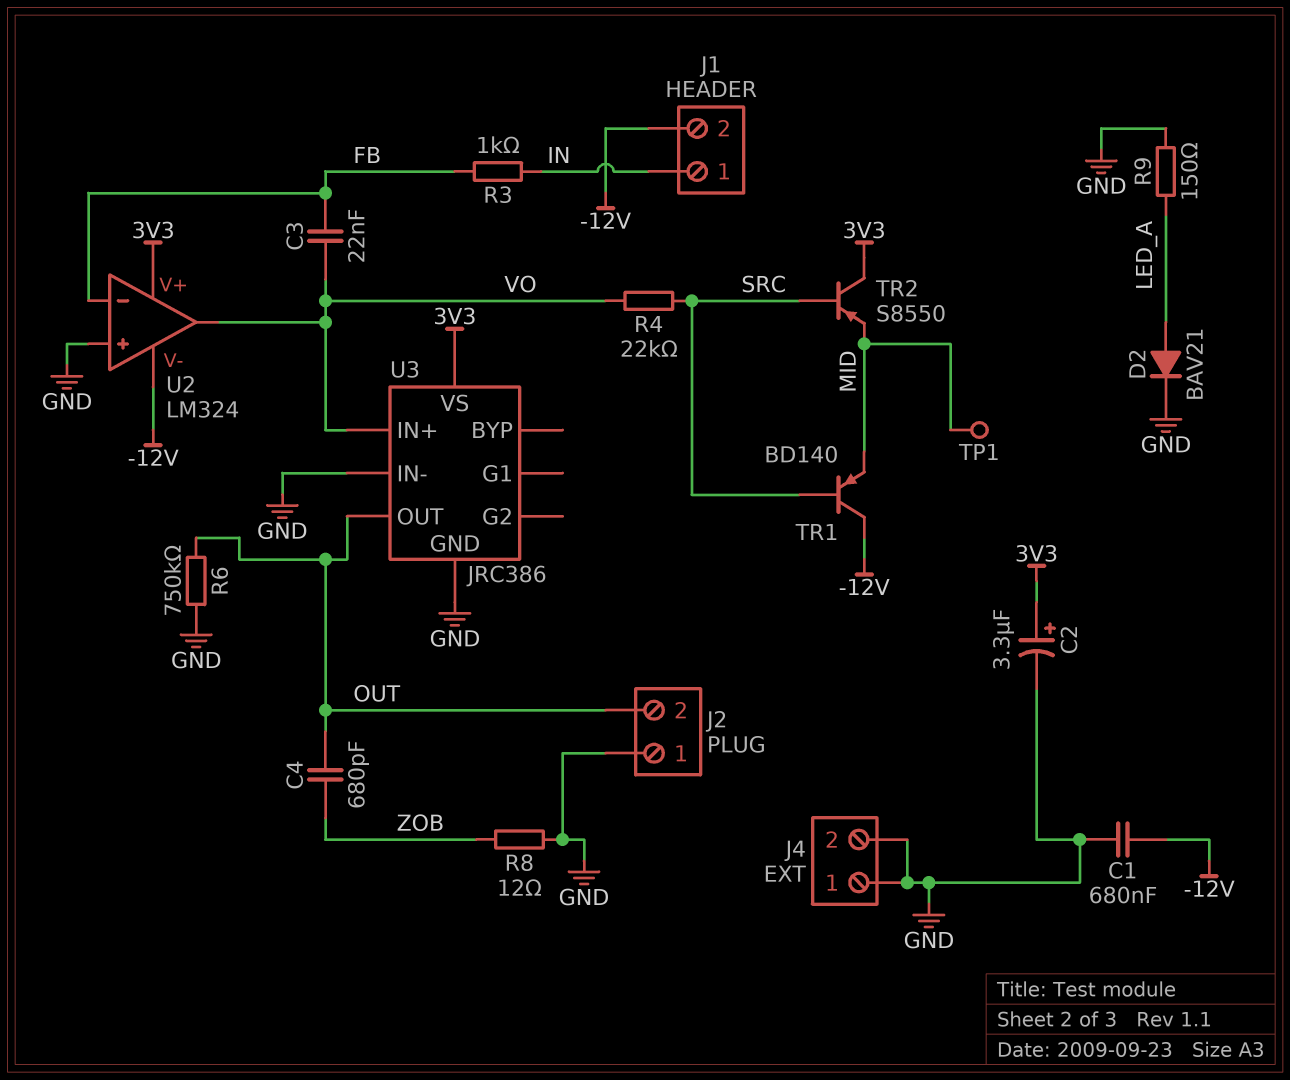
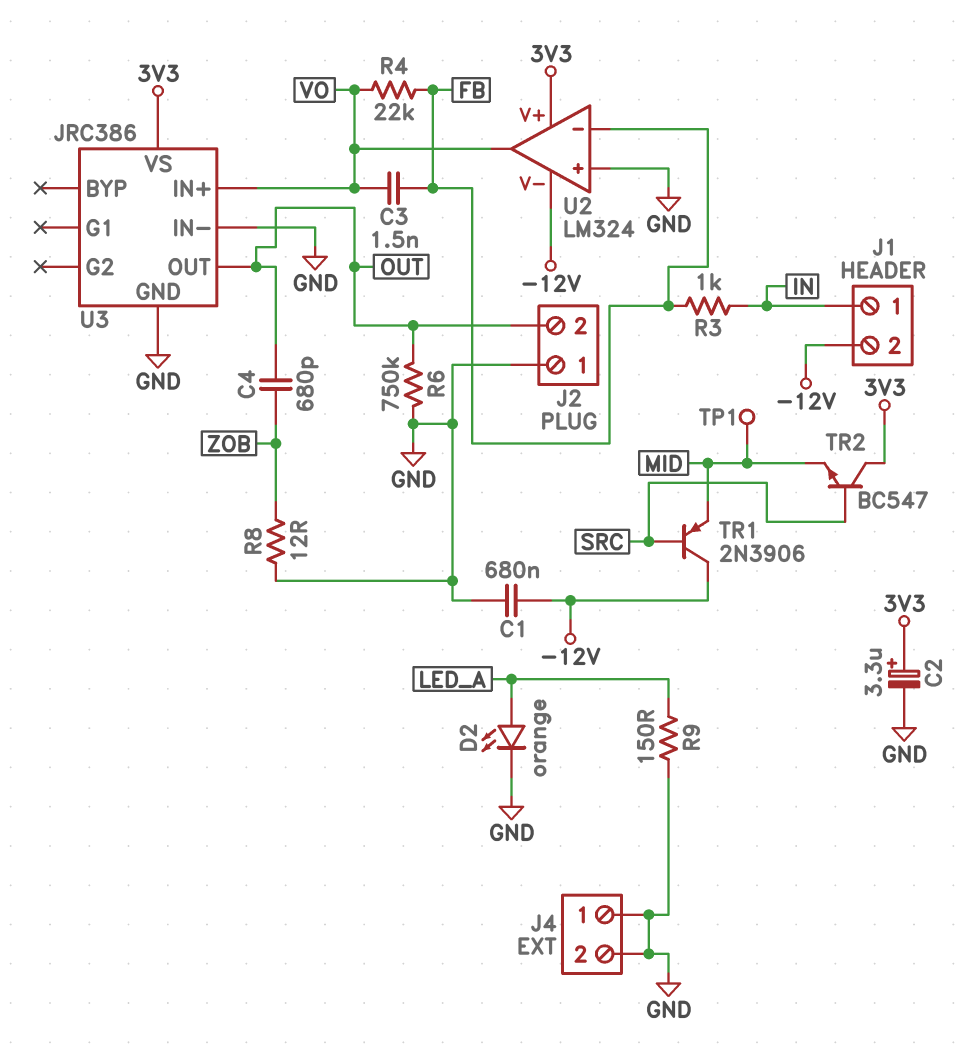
C3: 22nF (FB, VO) -> 1.5nF (FB, VO)
D2: diode BAV21 (A LED_A, K GND) -> LED orange (A LED_A, K GND)
R4: 22k (SRC, VO) -> 22k (FB, VO)
TR1: PNP BD140 (B SRC, C -12V, E MID) -> PNP 2N3906 (B SRC, C -12V, E MID)
TR2: PNP S8550 (B SRC, C 3V3, E MID) -> NPN BC547 (B SRC, C 3V3, E MID)

